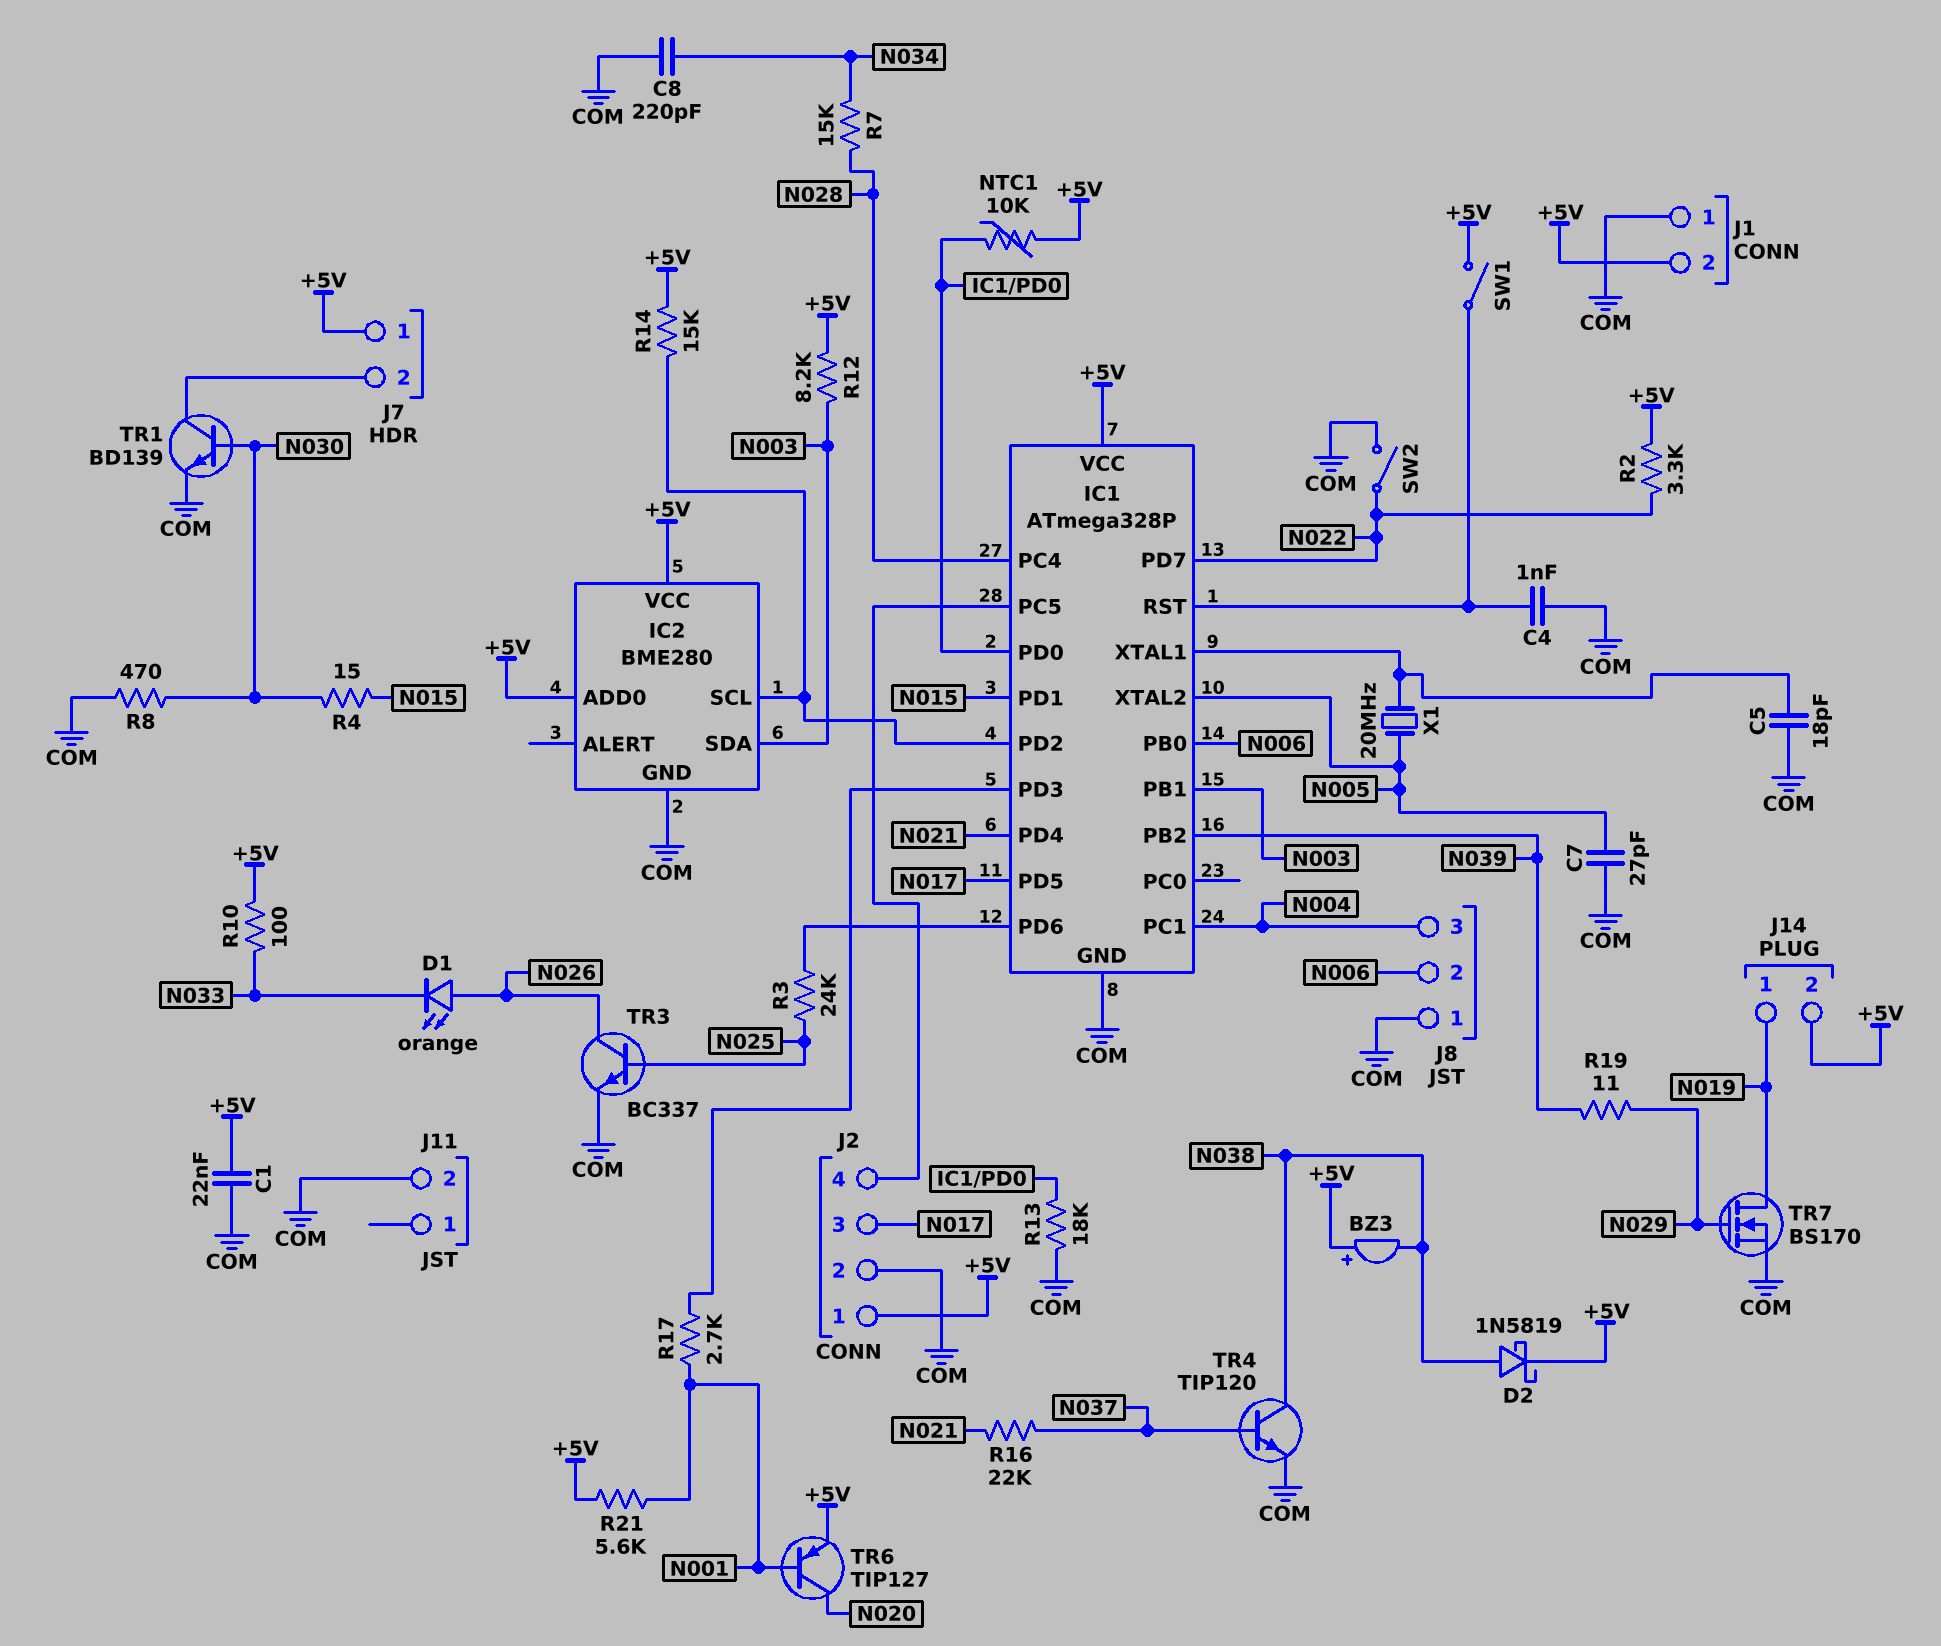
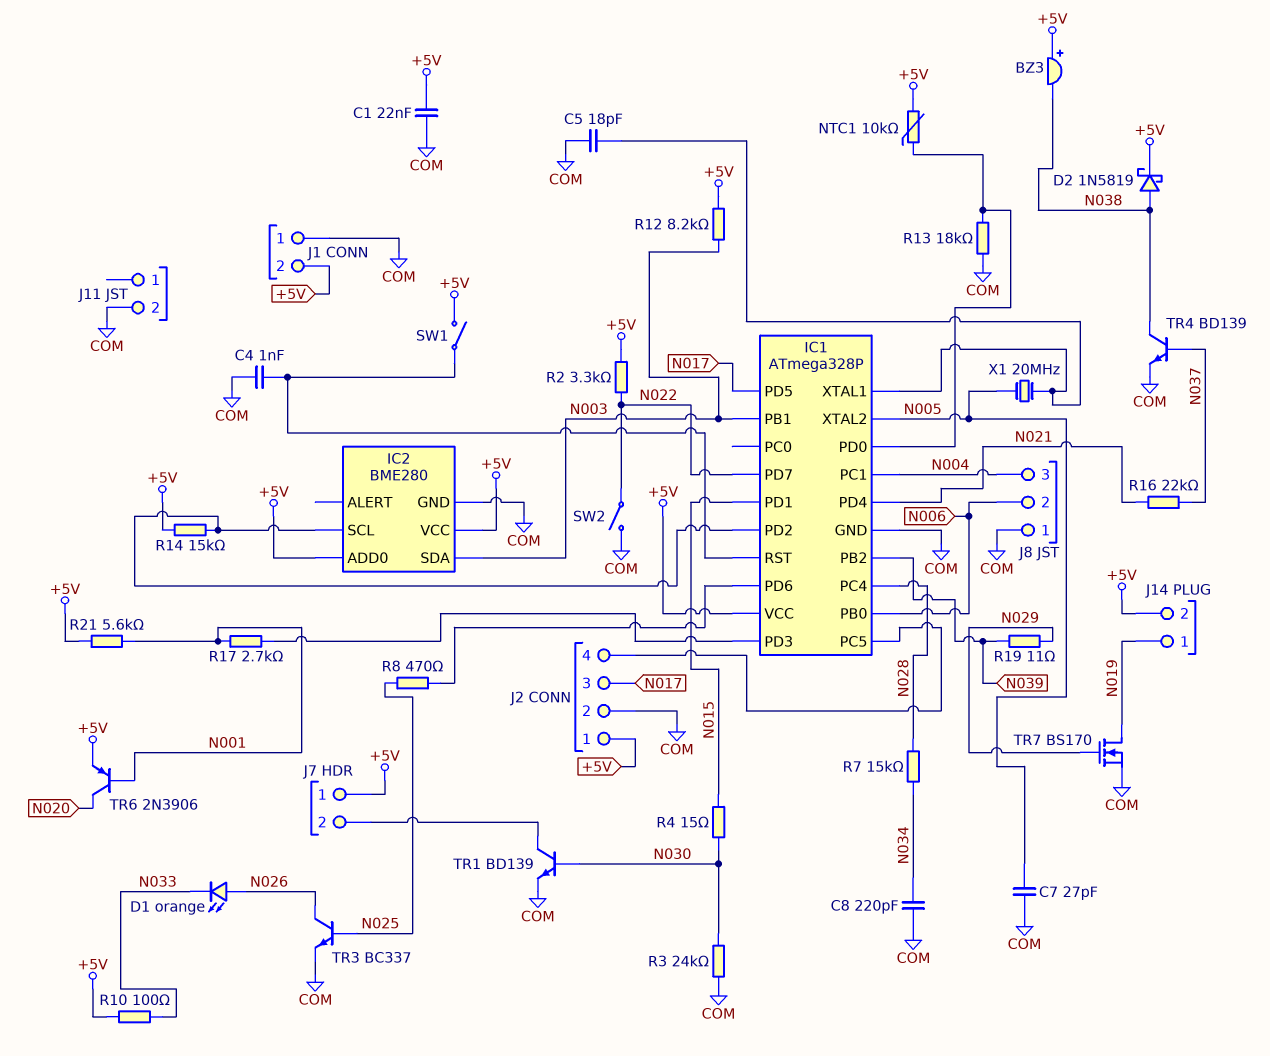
R3: 24k (IC1/PD6, N025) -> 24k (COM, N030)
R8: 470 (COM, N030) -> 470 (IC1/PD6, N025)
TR4: NPN TIP120 (B N037, C N038, E COM) -> NPN BD139 (B N037, C N038, E COM)
TR6: PNP TIP127 (B N001, C N020, E +5V) -> PNP 2N3906 (B N001, C N020, E +5V)

